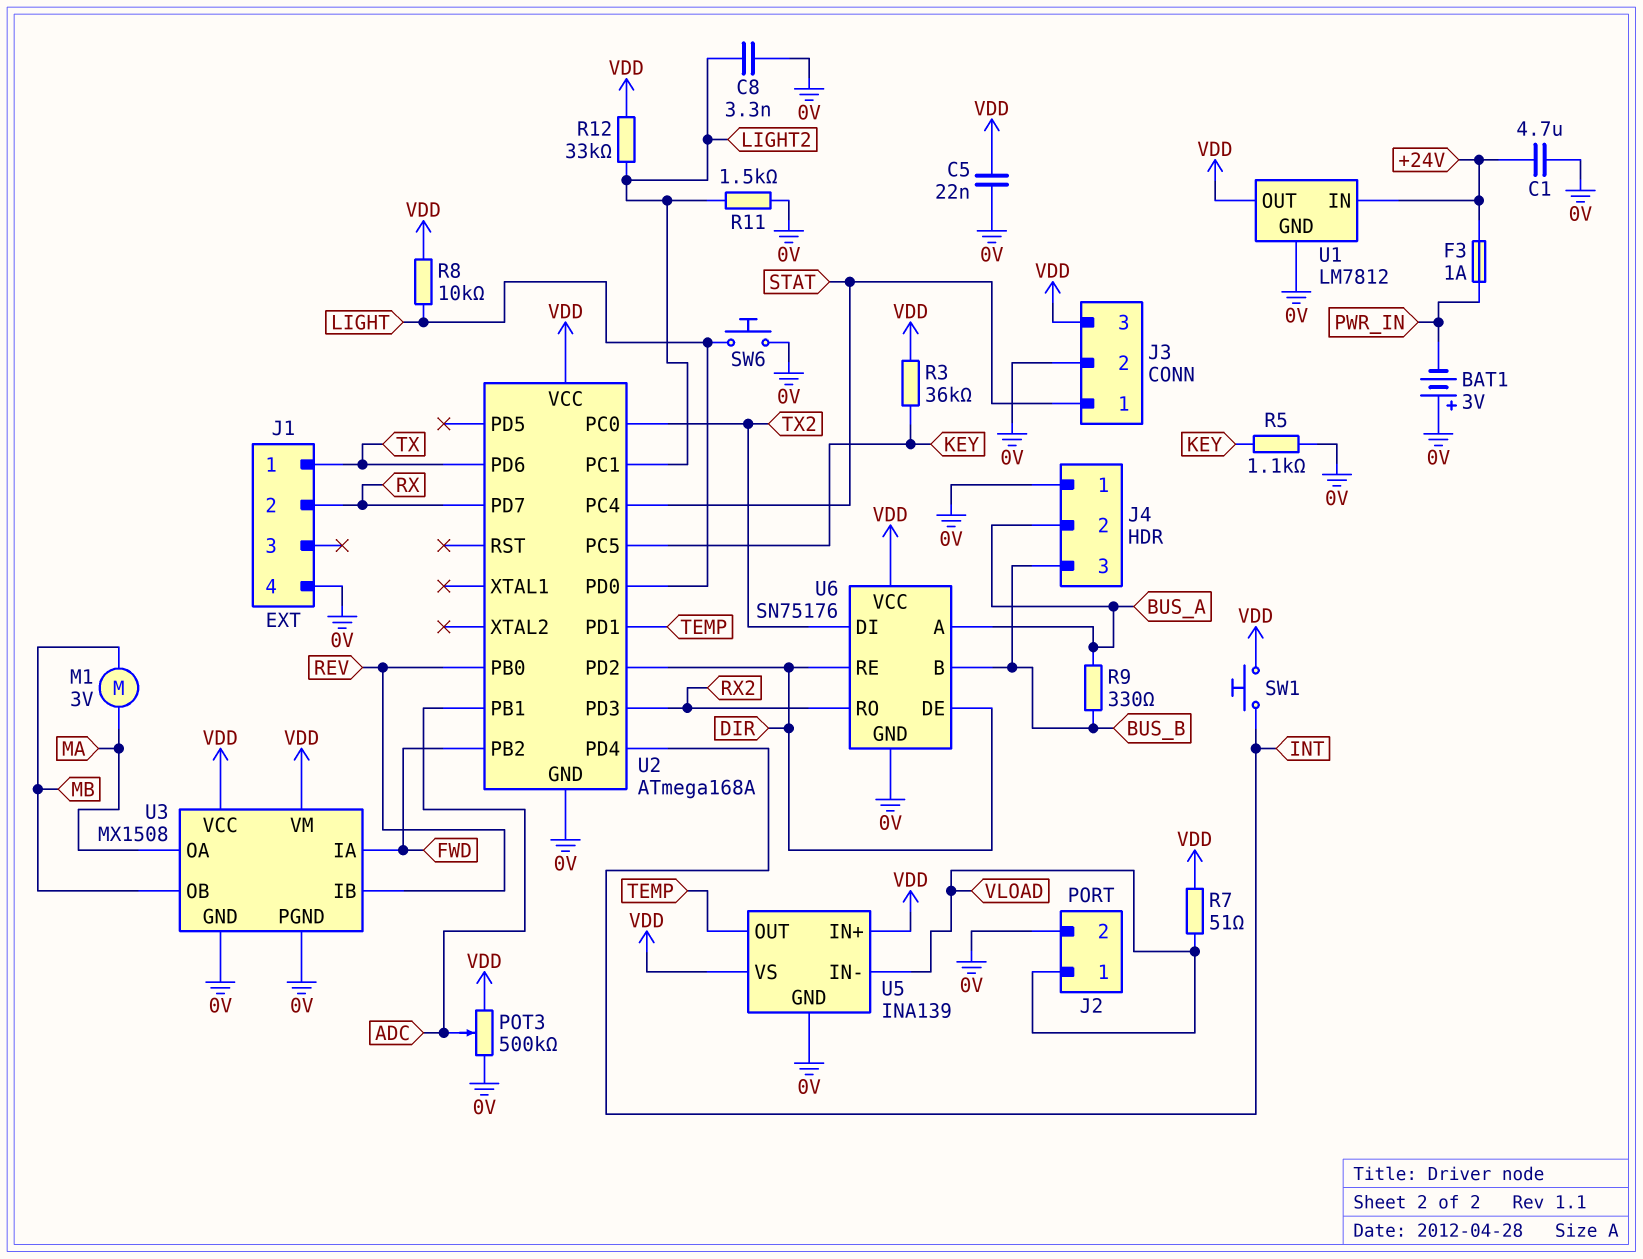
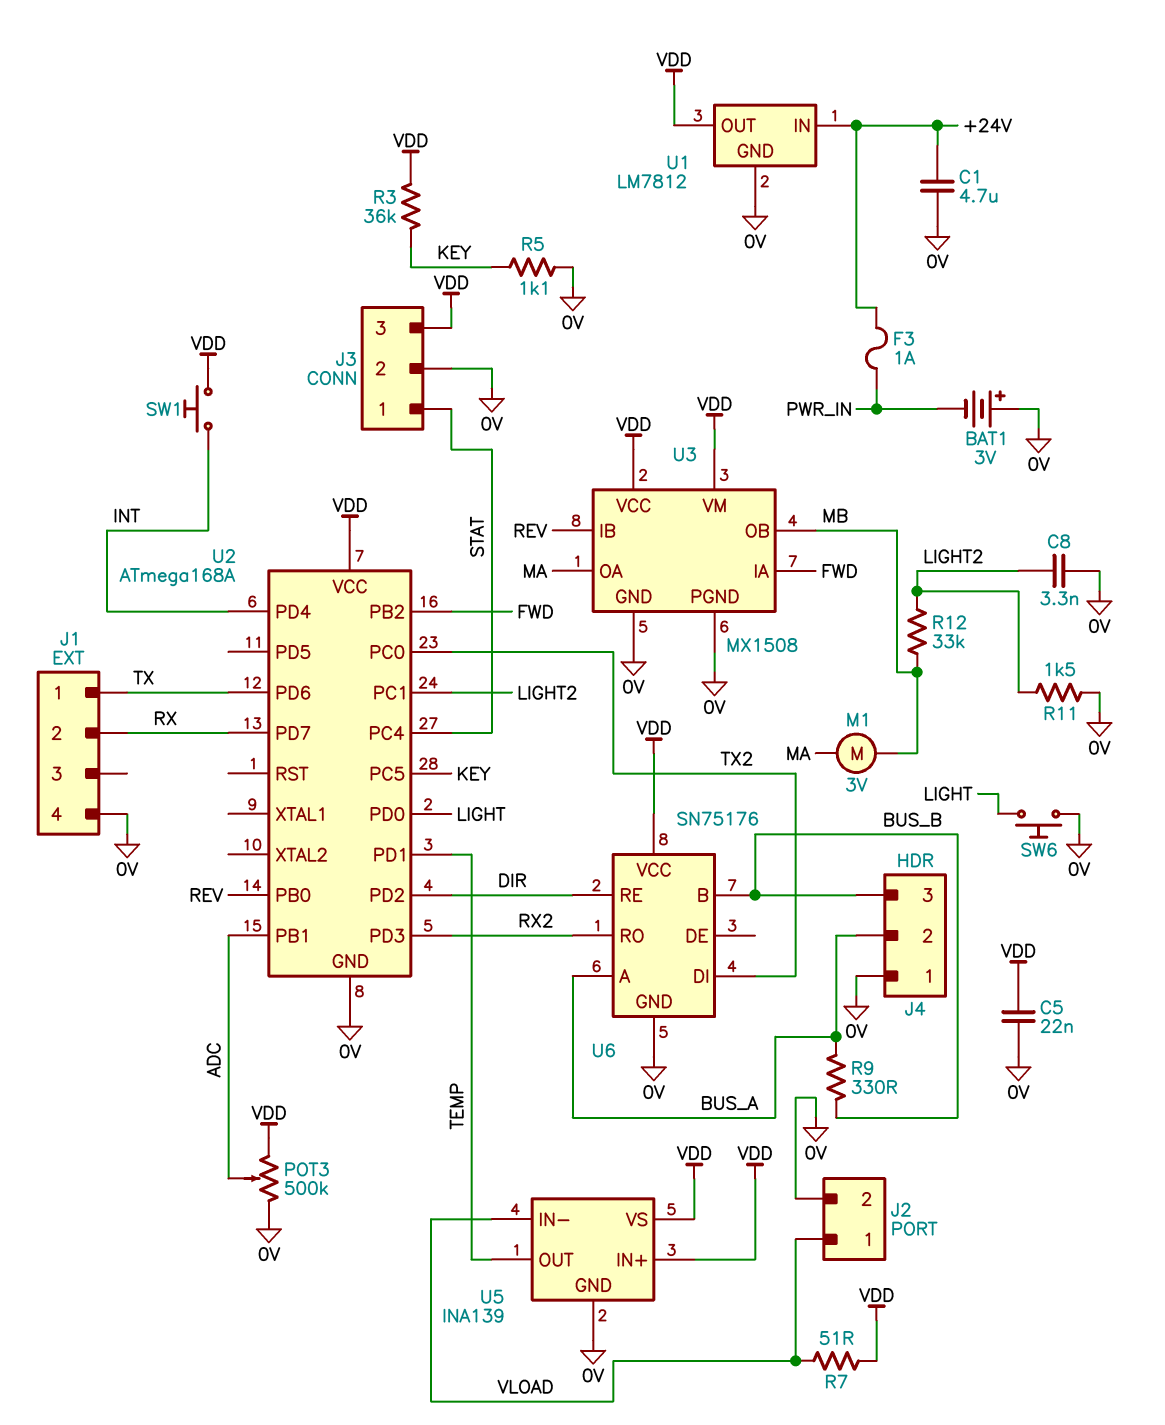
R8: 10k (LIGHT, VDD) -> none
R12: 33k (LIGHT2, VDD) -> 33k (LIGHT2, MB)
U6 pin DE: DIR -> none

